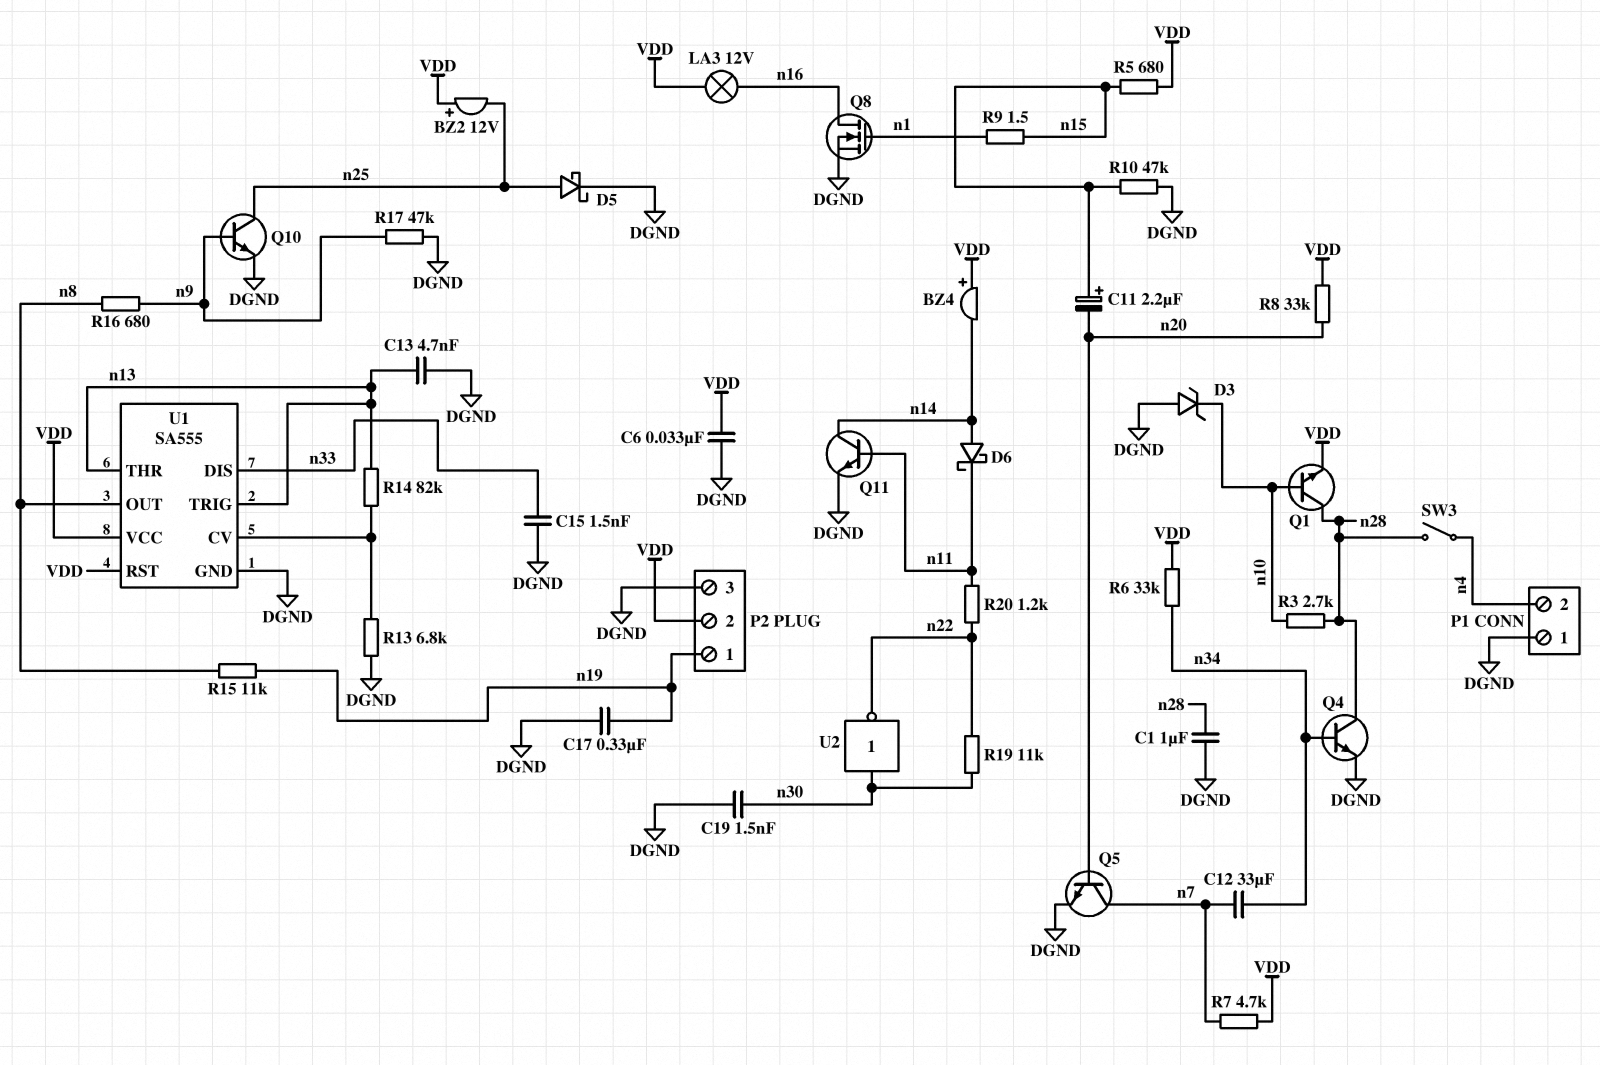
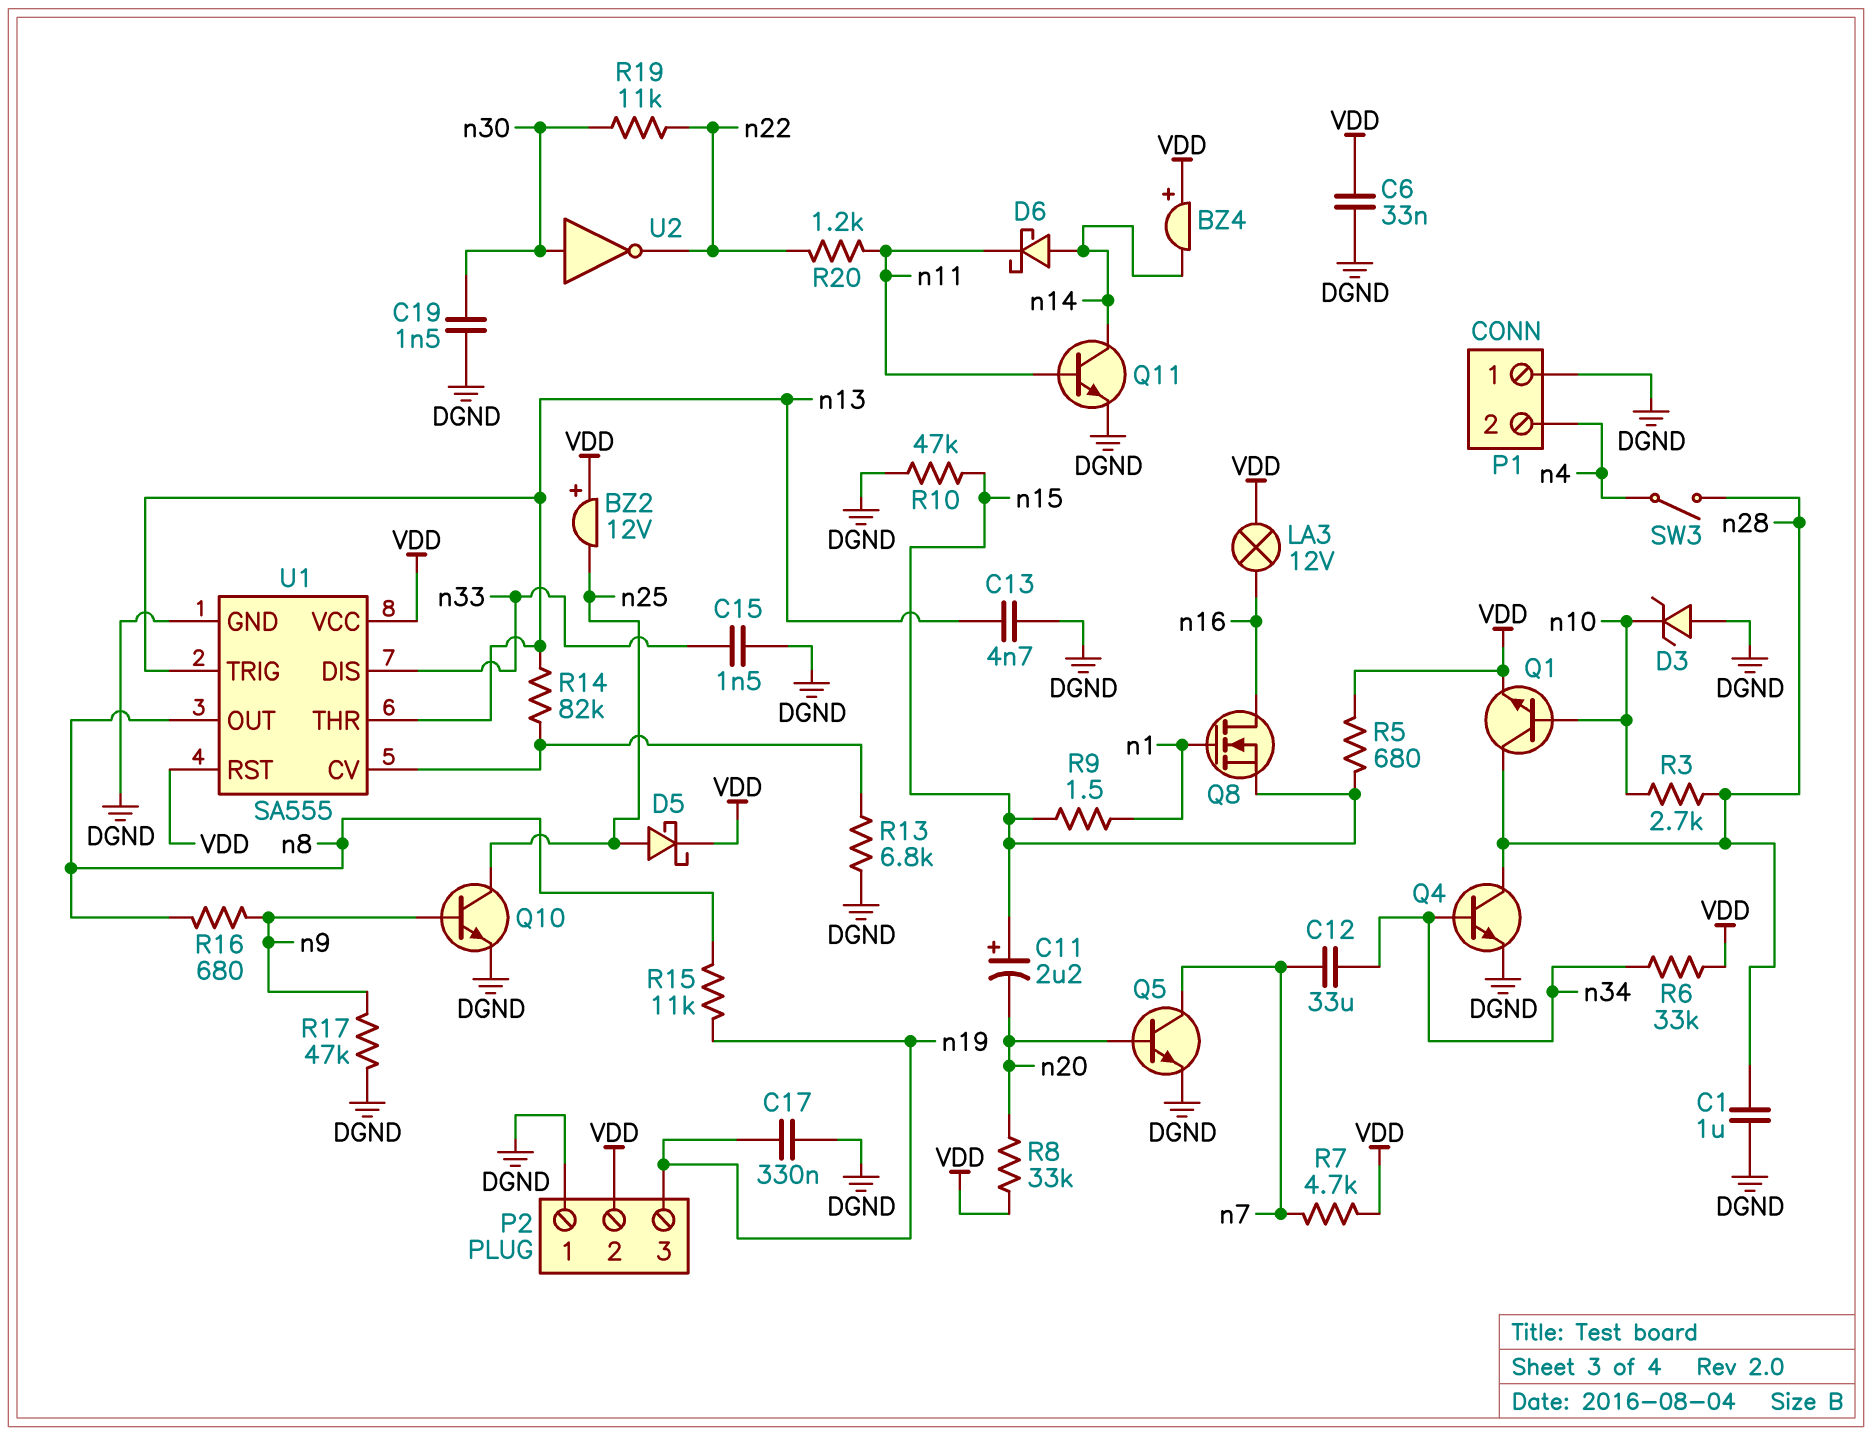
D5: schottky (A n25, K DGND) -> schottky (A n25, K VDD)
P2 pin 1: n19 -> DGND
P2 pin 3: DGND -> n19
Q8: NMOS (G n1, D n16, S DGND) -> NMOS (G n1, D n16, S n15)

